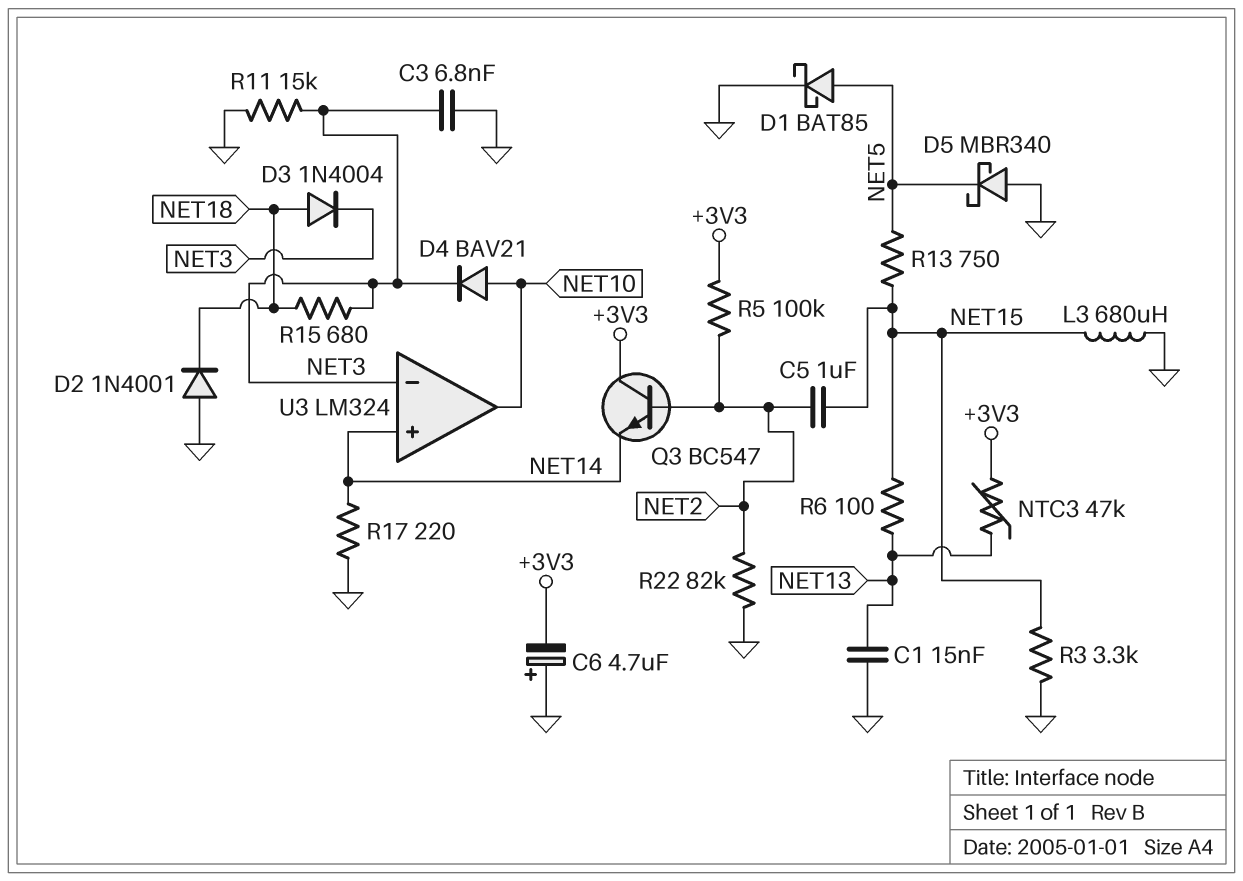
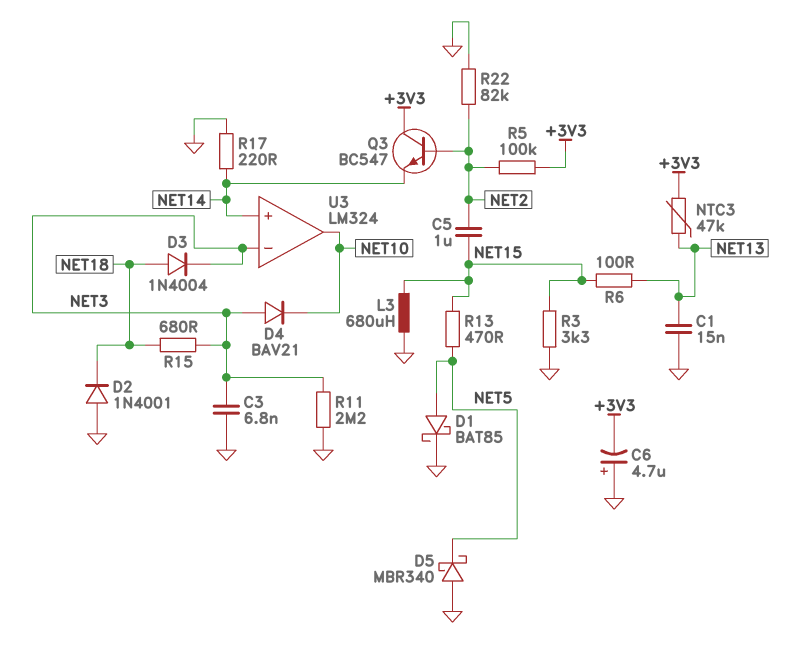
D4: diode BAV21 (A NET10, K NET3) -> diode BAV21 (A NET3, K NET10)
R11: 15k (GND, NET3) -> 2.2M (GND, NET3)
R13: 750 (NET5, NET15) -> 470 (NET5, NET15)

